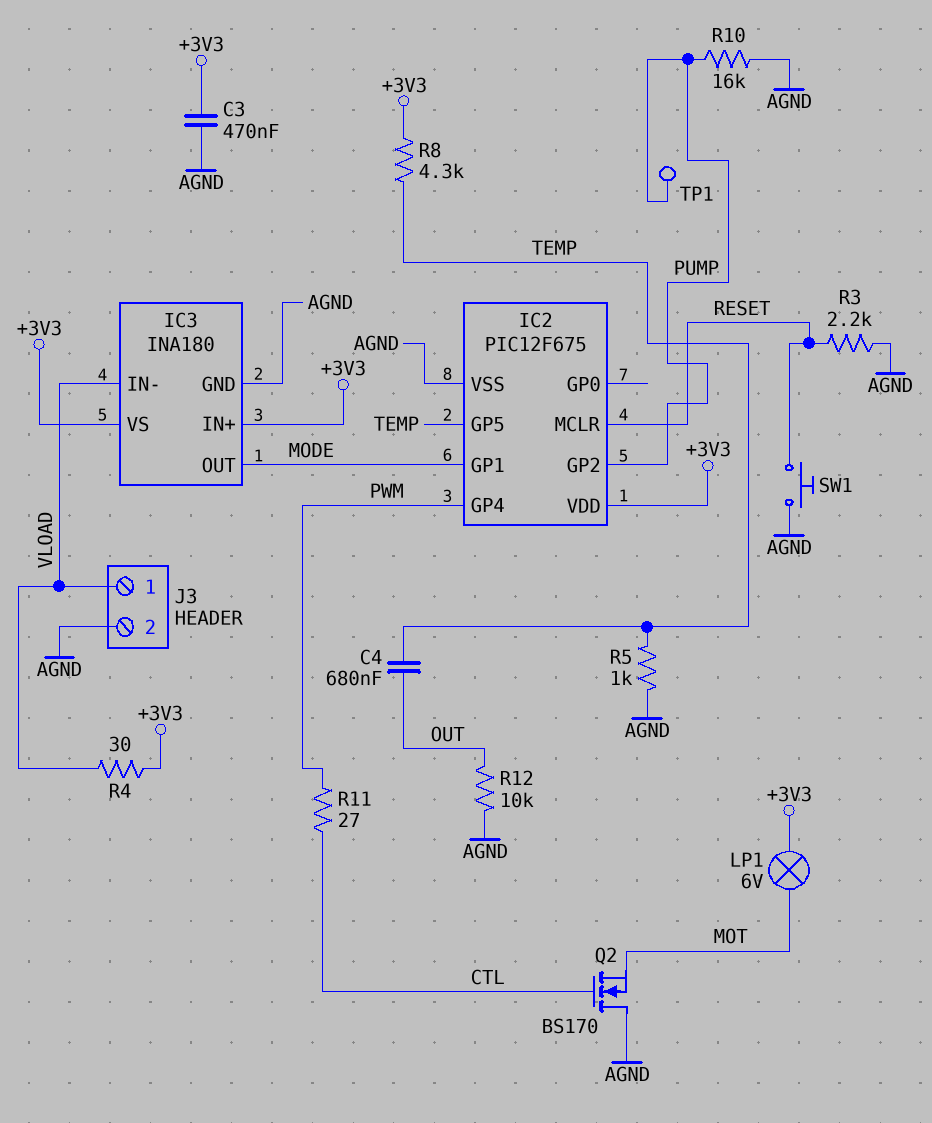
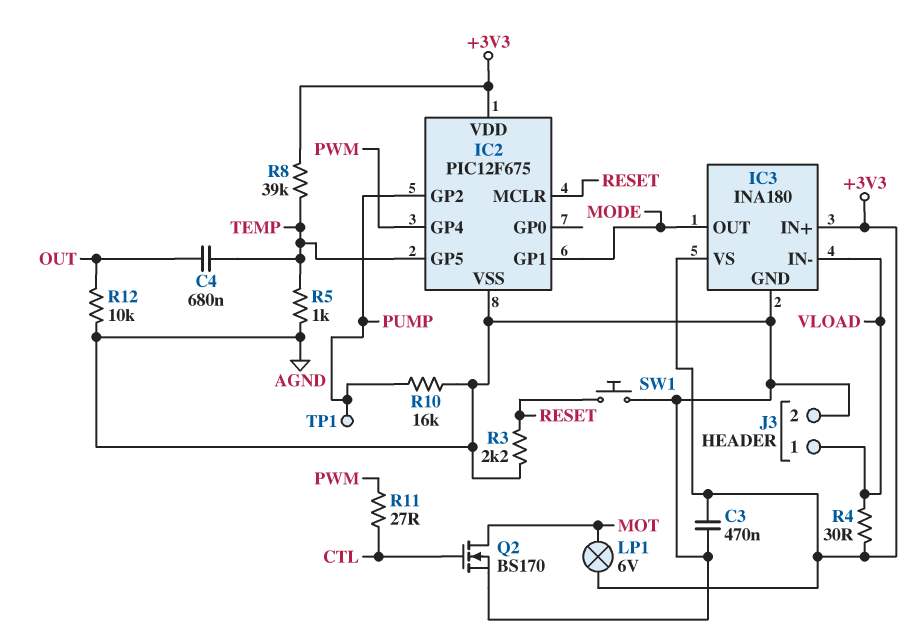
Q2: NMOS BS170 (G CTL, D AGND, S MOT) -> NMOS BS170 (G CTL, D MOT, S AGND)
R8: 4.3k (+3V3, TEMP) -> 39k (+3V3, TEMP)

